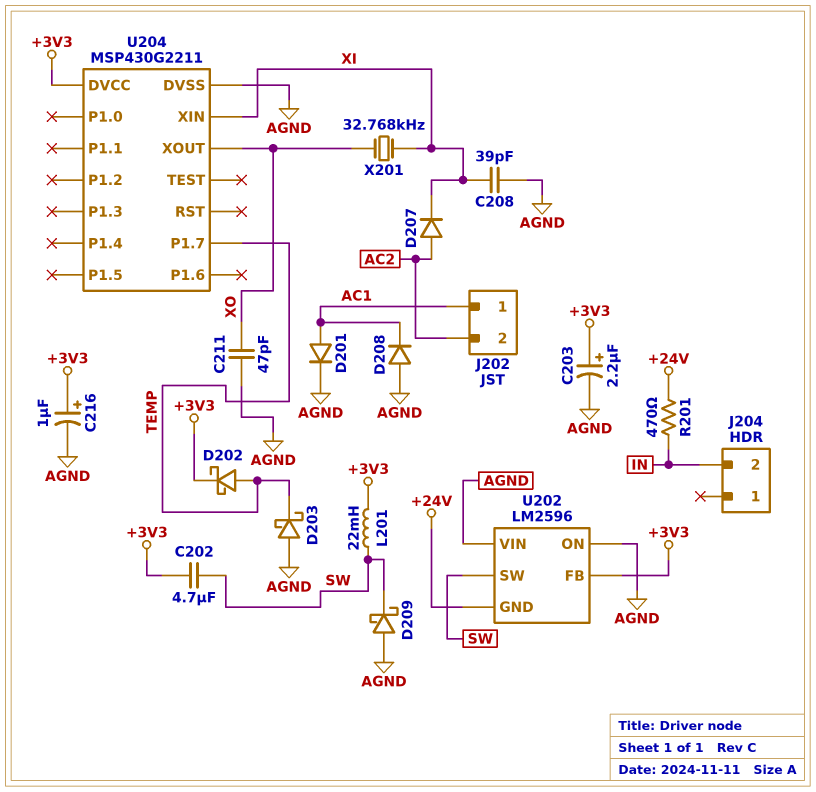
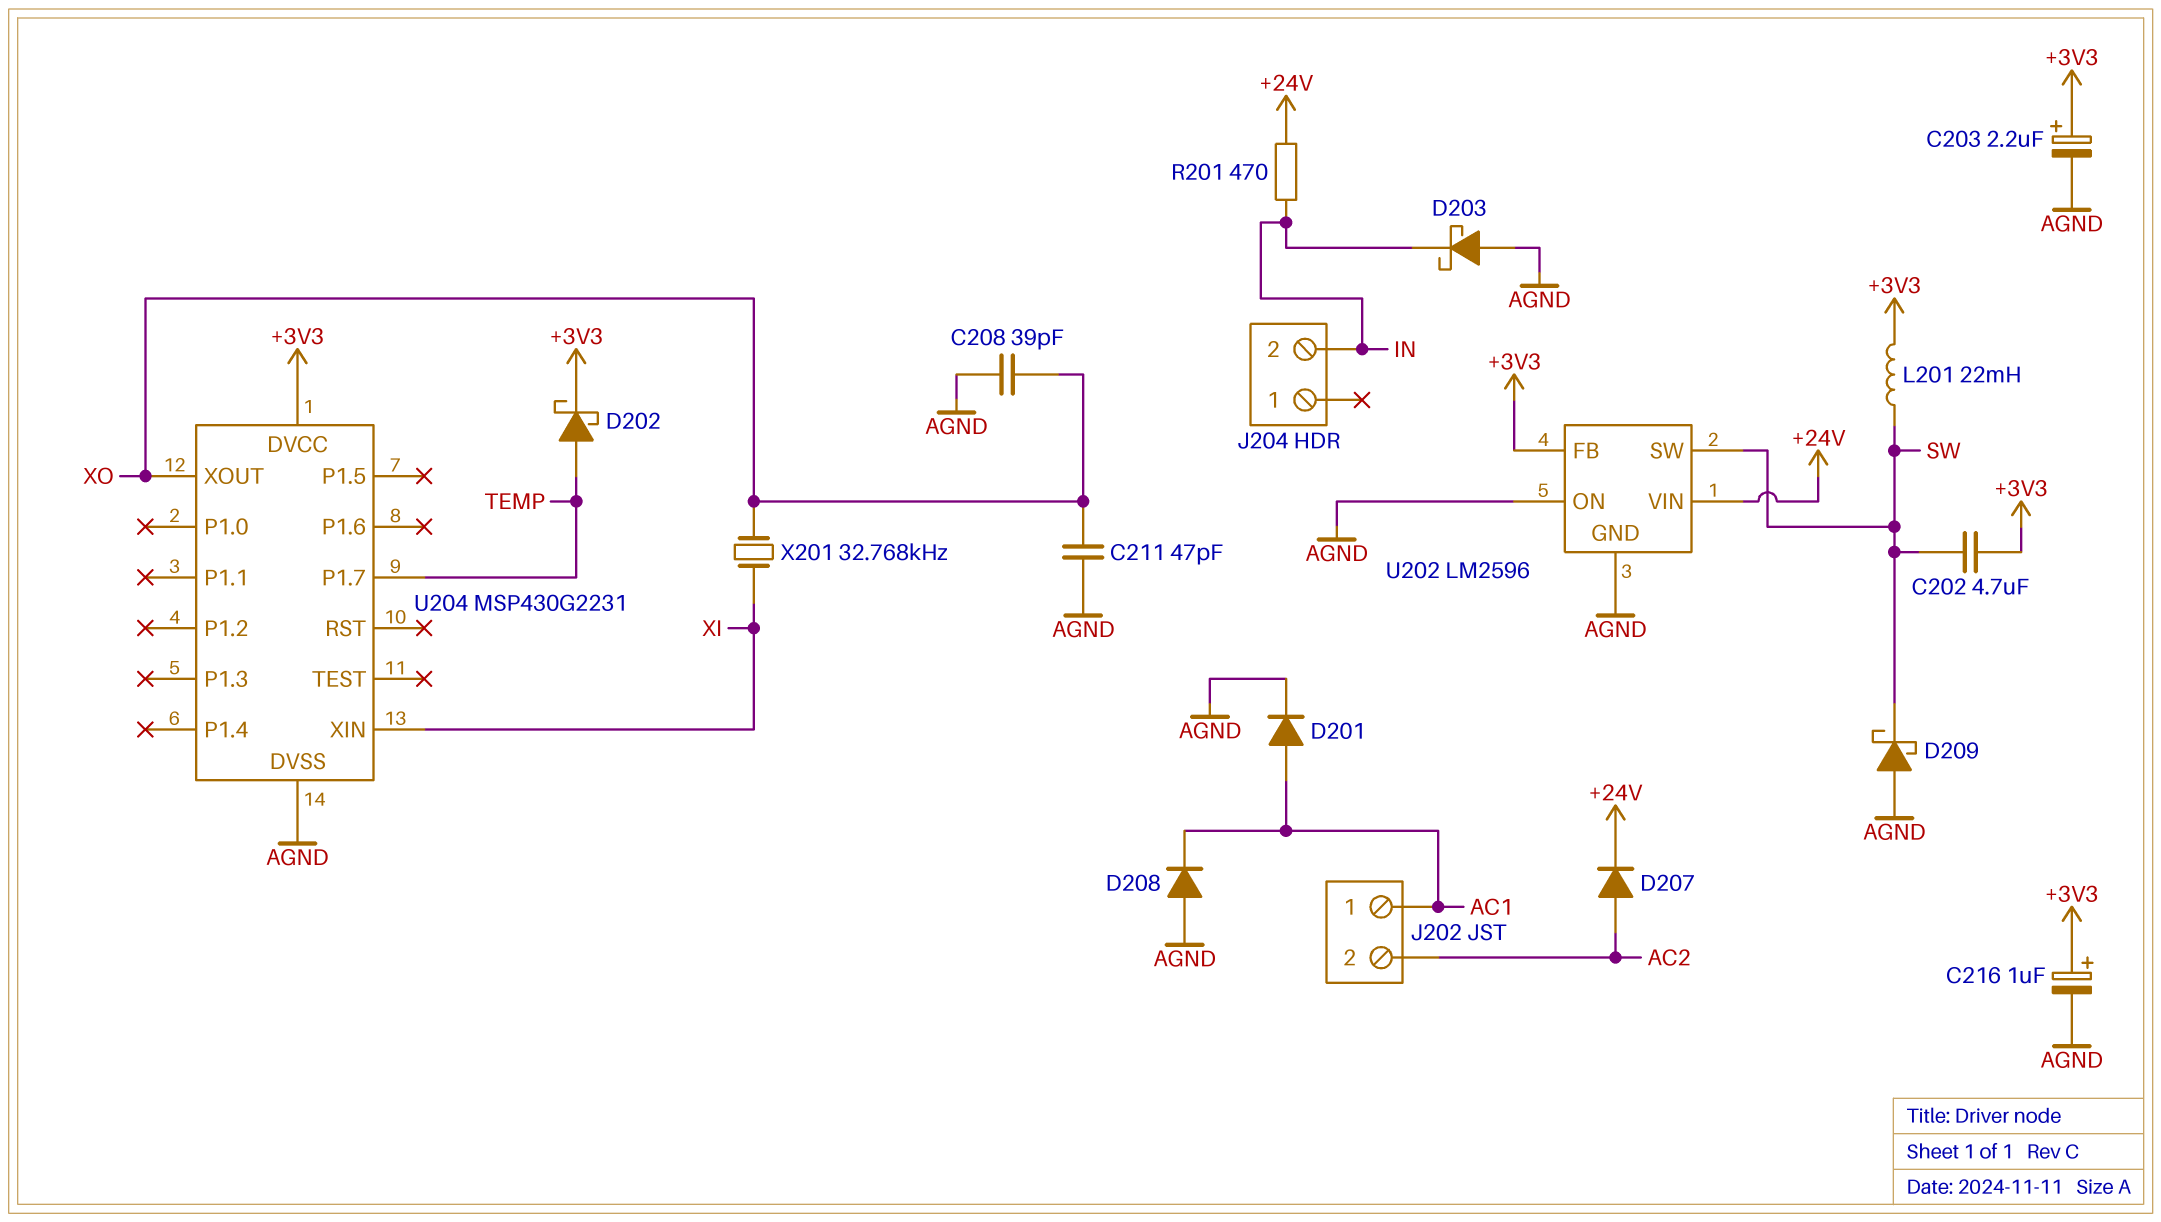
C208: 39pF (AGND, XI) -> 39pF (AGND, XO)
D203: schottky (A AGND, K TEMP) -> schottky (A AGND, K IN)
D207: diode (A AC2, K XI) -> diode (A AC2, K +24V)
U202 pin GND: +24V -> AGND
U202 pin VIN: AGND -> +24V
U204: MSP430G2211 -> MSP430G2231

